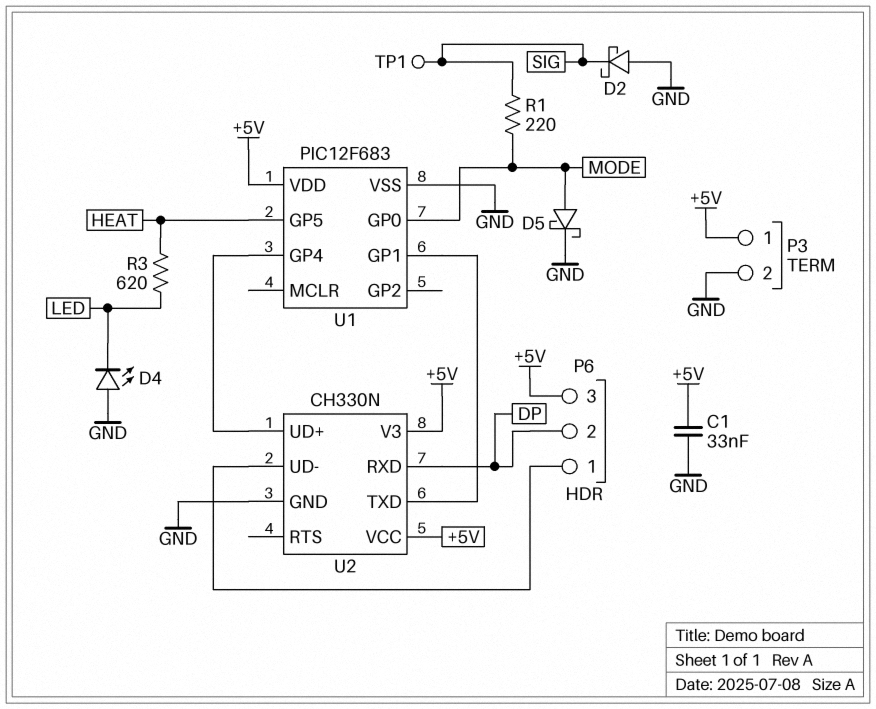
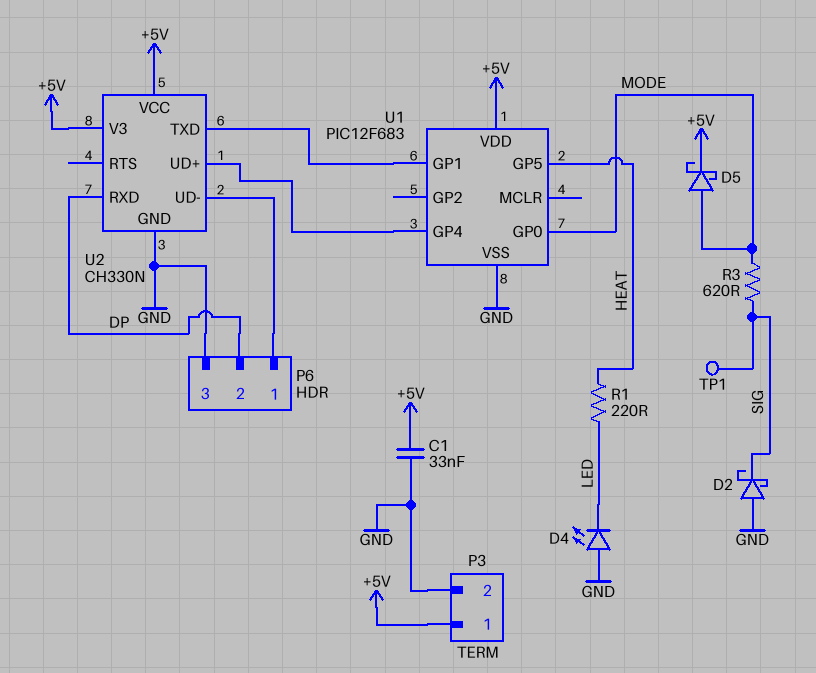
D5: schottky (A MODE, K GND) -> schottky (A MODE, K +5V)
P6 pin 3: +5V -> GND
R1: 220 (MODE, SIG) -> 220 (HEAT, LED)
R3: 620 (HEAT, LED) -> 620 (MODE, SIG)

